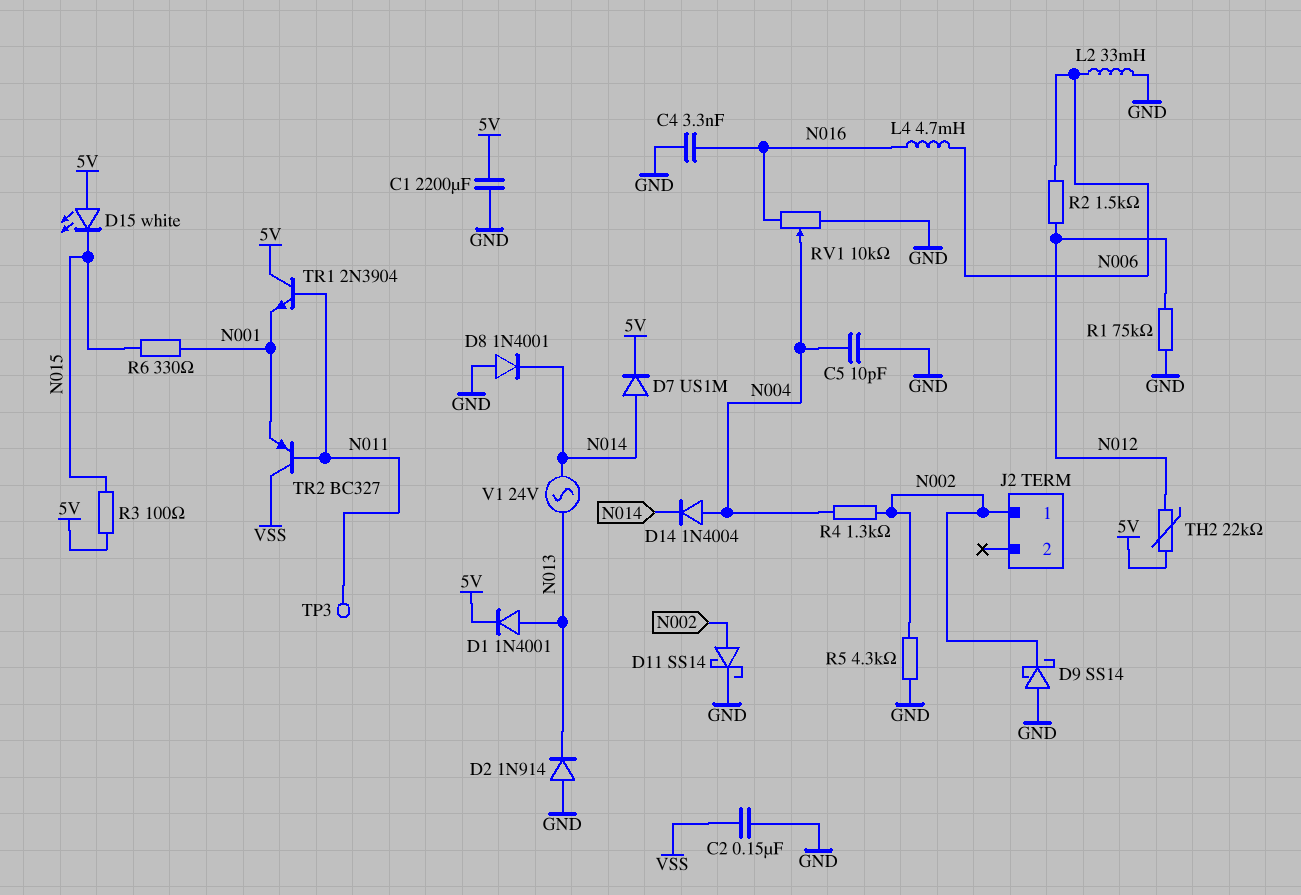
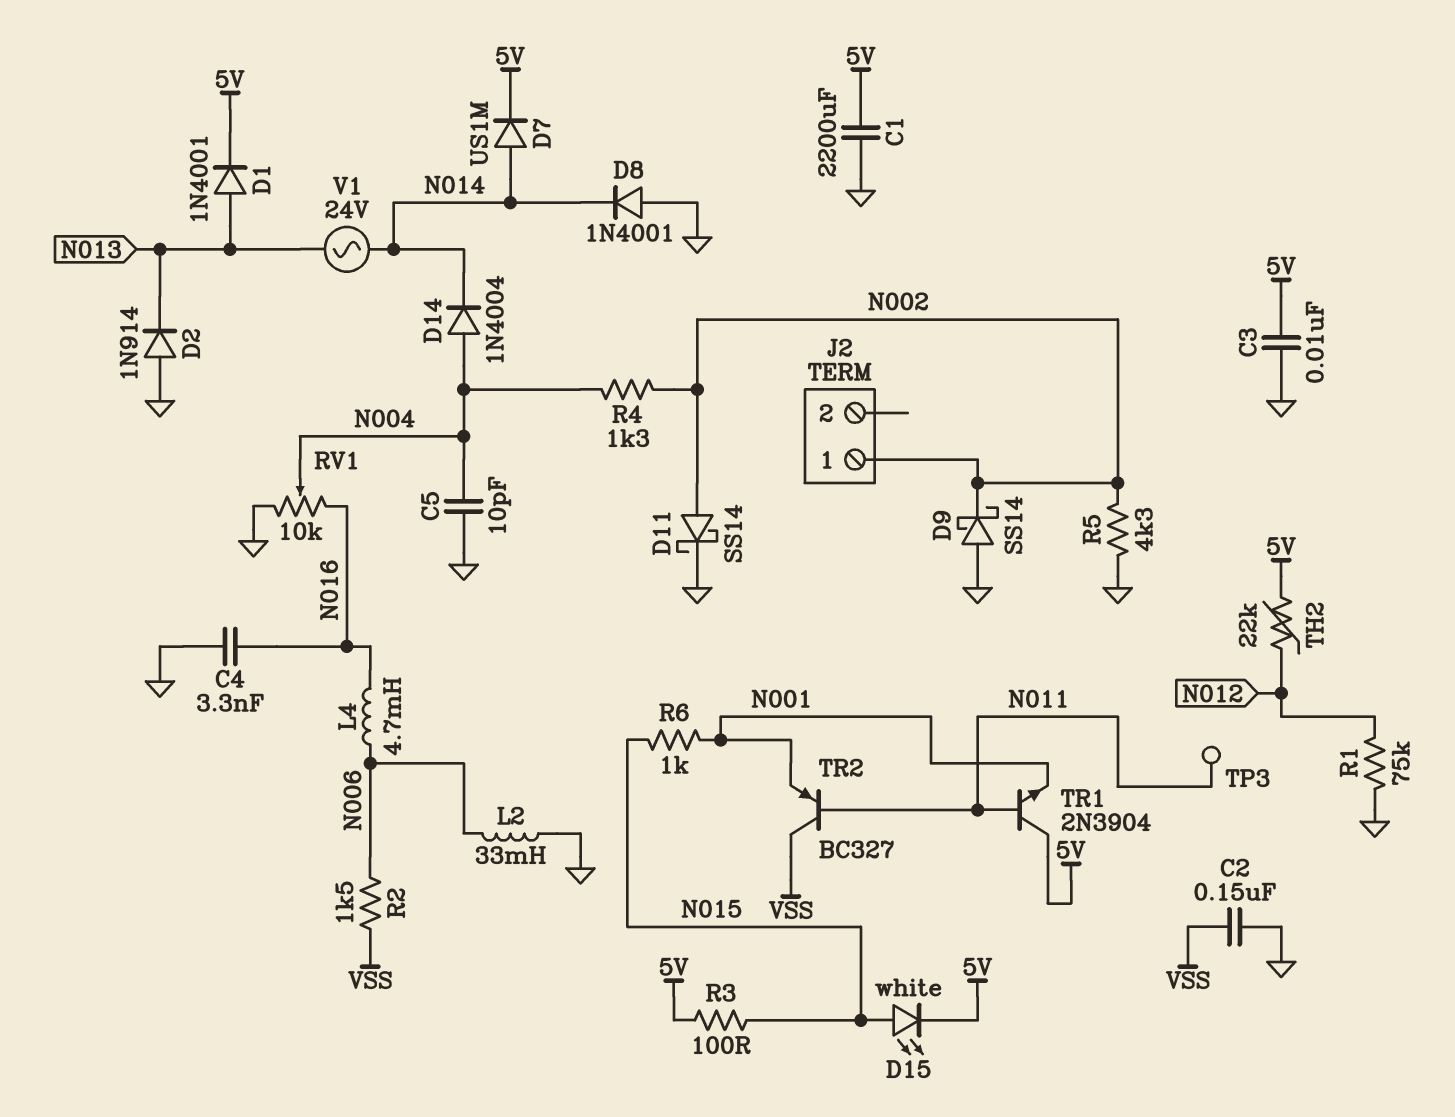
C3: none -> 10nF (5V, GND)
D15: LED white (A 5V, K N015) -> LED white (A N015, K 5V)
R2: 1.5k (N006, N012) -> 1.5k (N006, VSS)
R6: 330 (N001, N015) -> 1k (N001, N015)

